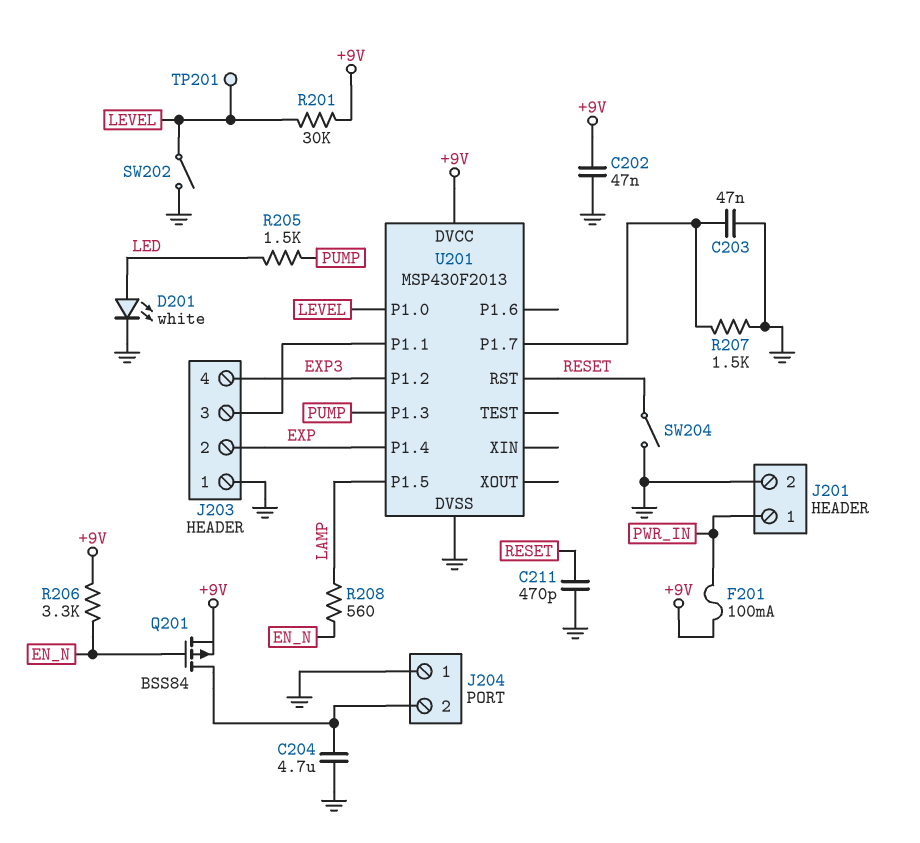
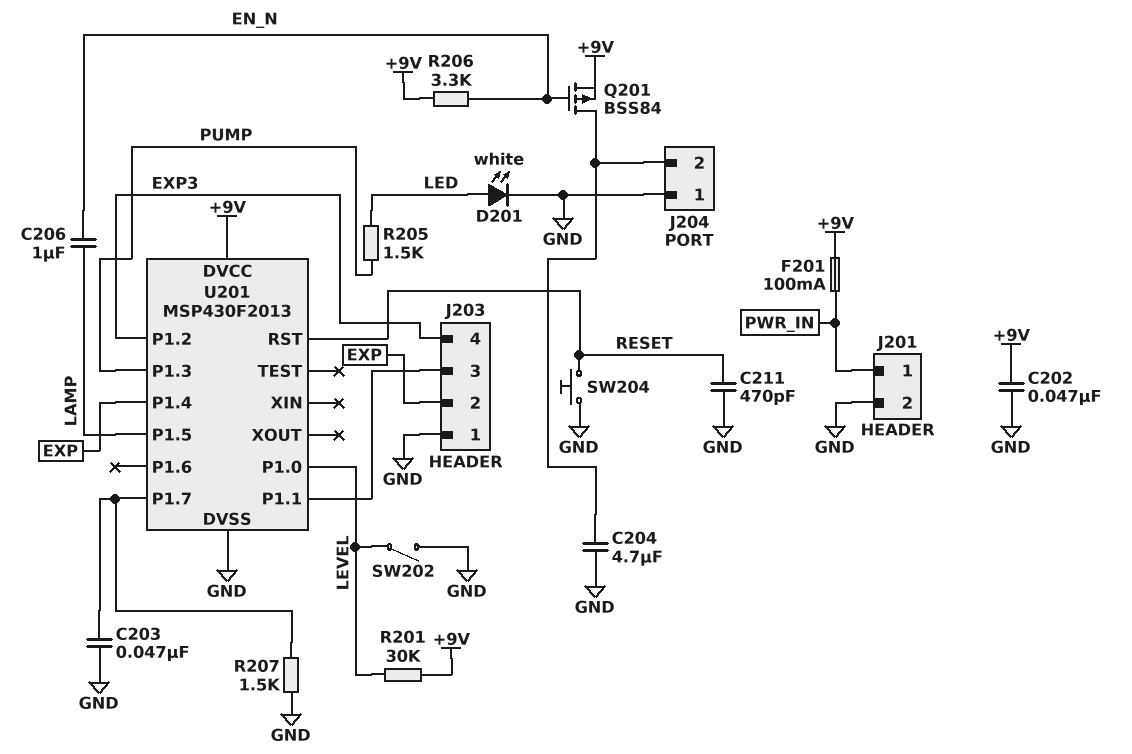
C206: none -> 1uF (EN_N, LAMP)
R208: 560 (EN_N, LAMP) -> none
SW204: switch (GND, RESET) -> button (GND, RESET)
TP201: test point (LEVEL) -> none

